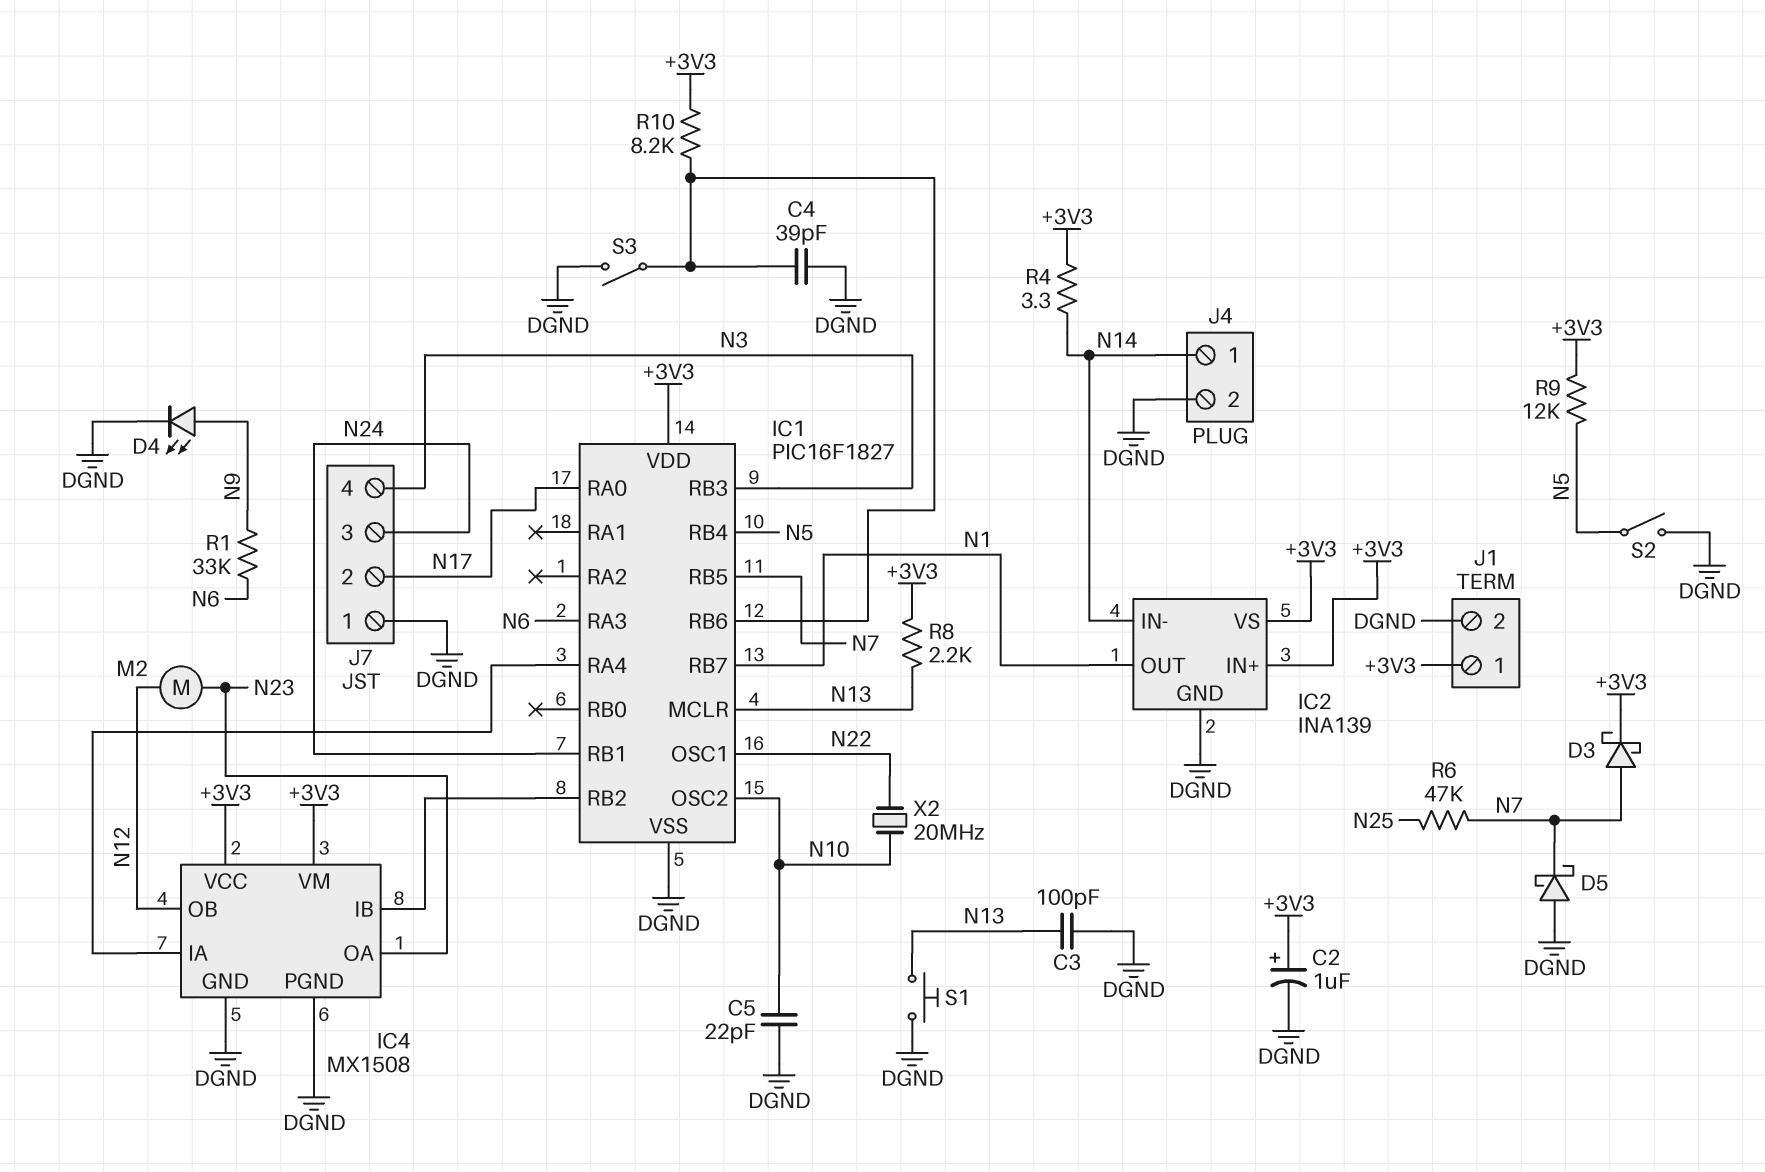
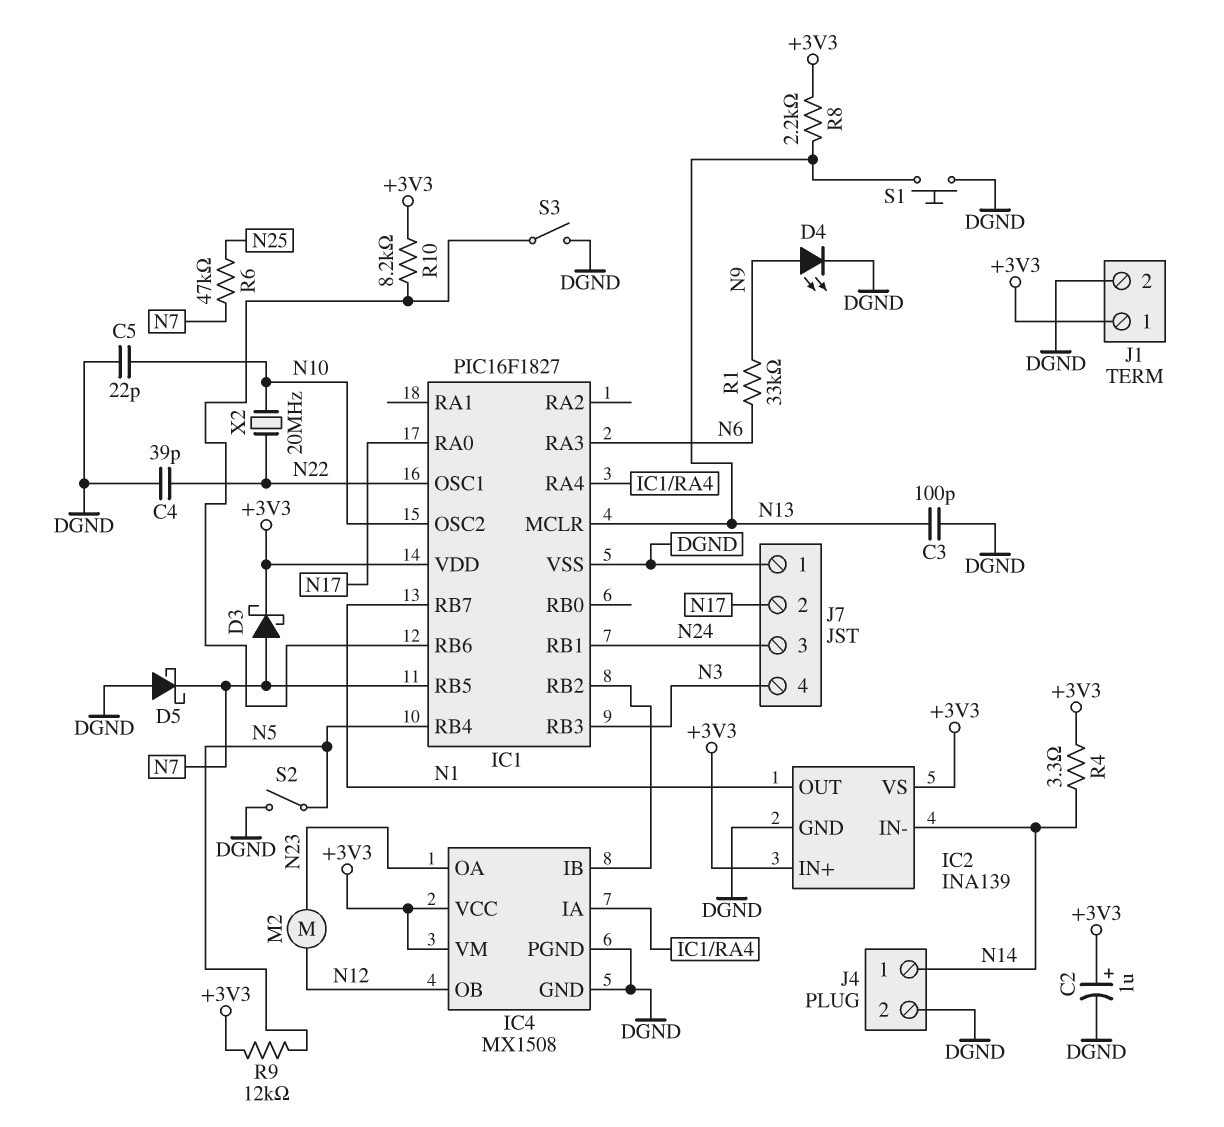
C4: 39pF (DGND, IC1/RB6) -> 39pF (DGND, N22)

